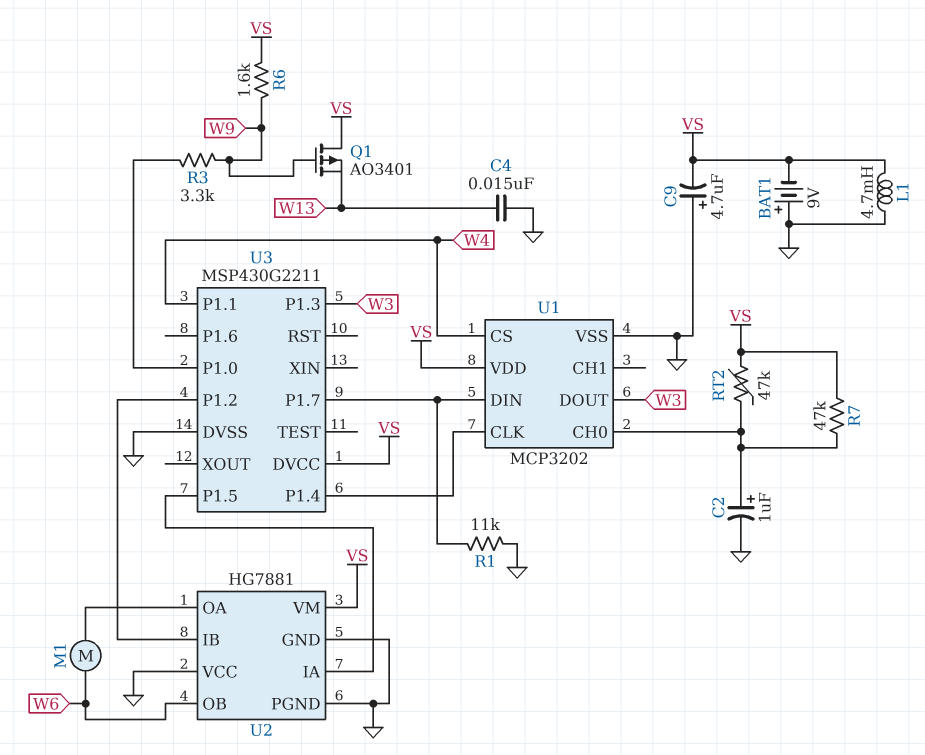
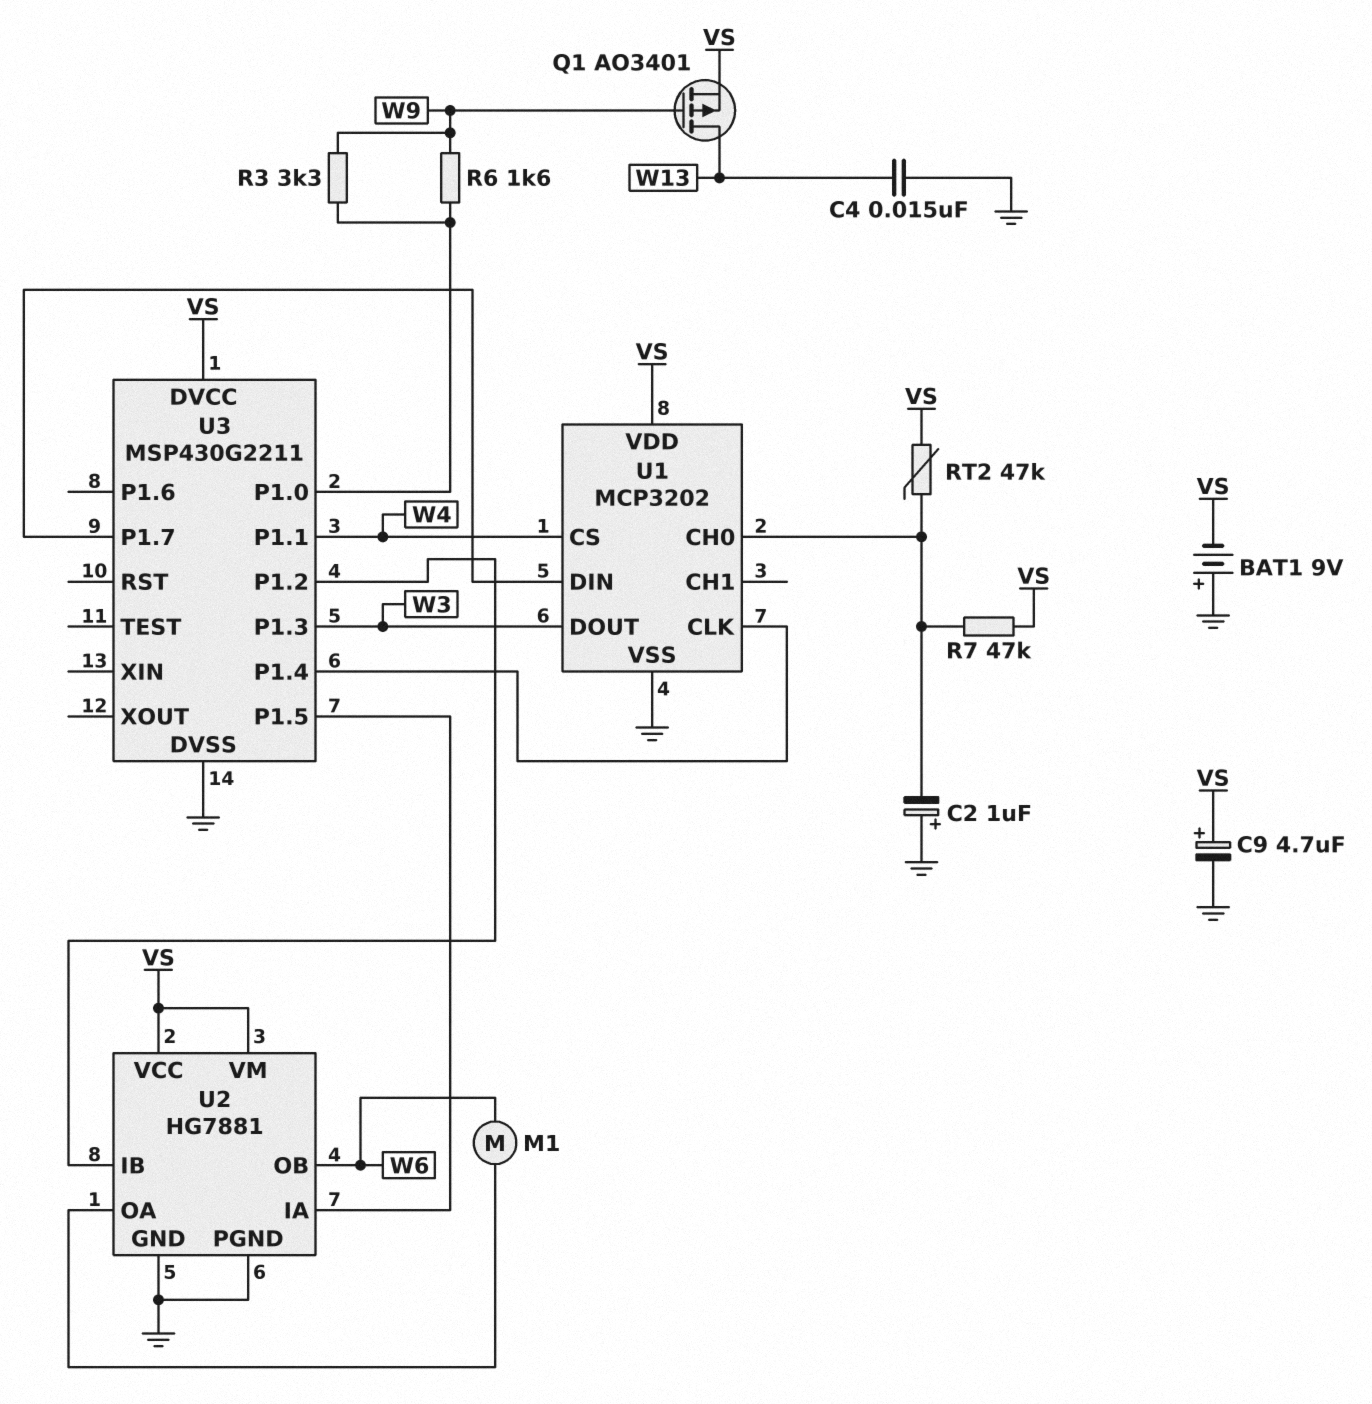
C2: 1uF (plus U1/CH0, minus GND) -> 1uF (plus GND, minus U1/CH0)
C9: 4.7uF (plus GND, minus VS) -> 4.7uF (plus VS, minus GND)
L1: 4.7mH (GND, VS) -> none
Q1: PMOS AO3401 (G W9, D VS, S W13) -> PMOS AO3401 (G W9, D W13, S VS)
R1: 11k (GND, U1/DIN) -> none
R6: 1.6k (VS, W9) -> 1.6k (U3/P1.0, W9)
U2 pin VCC: GND -> VS

